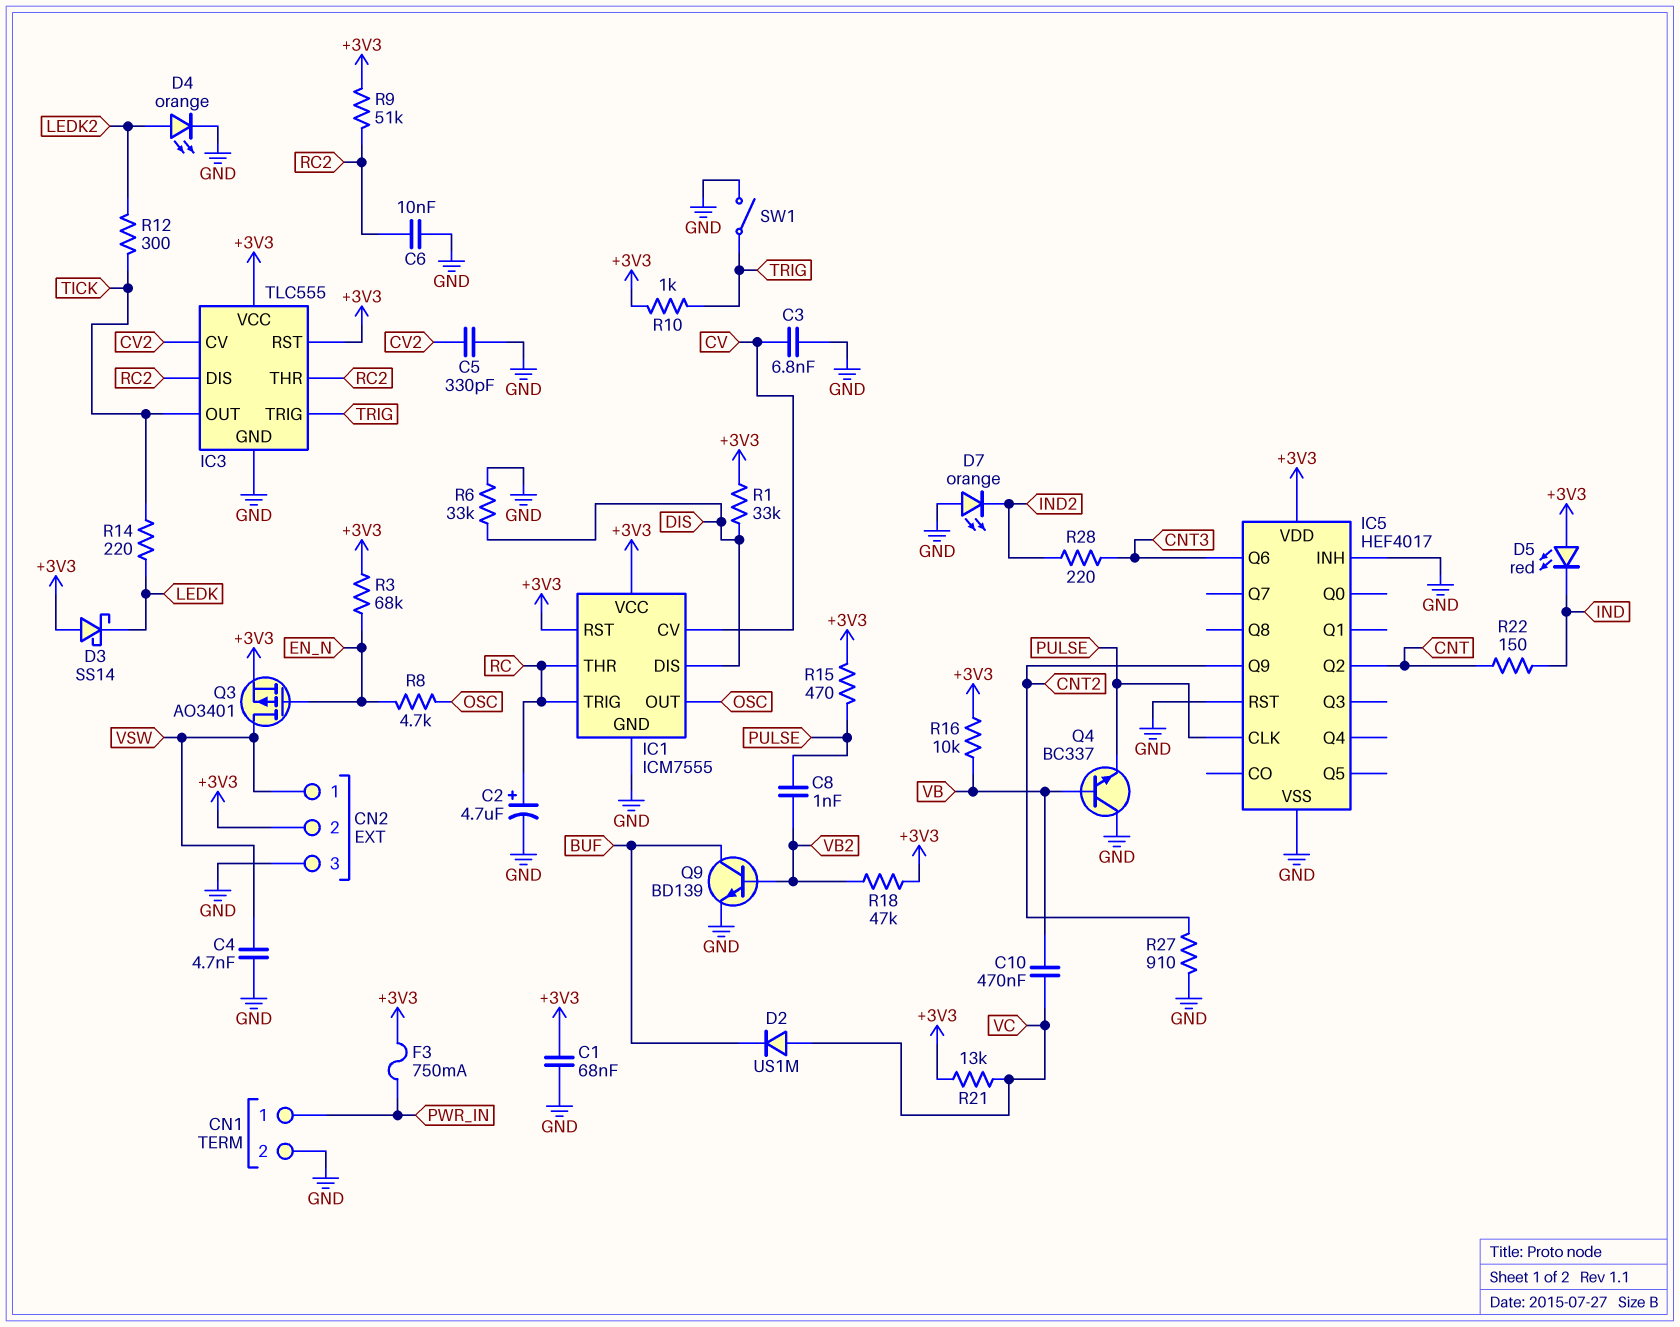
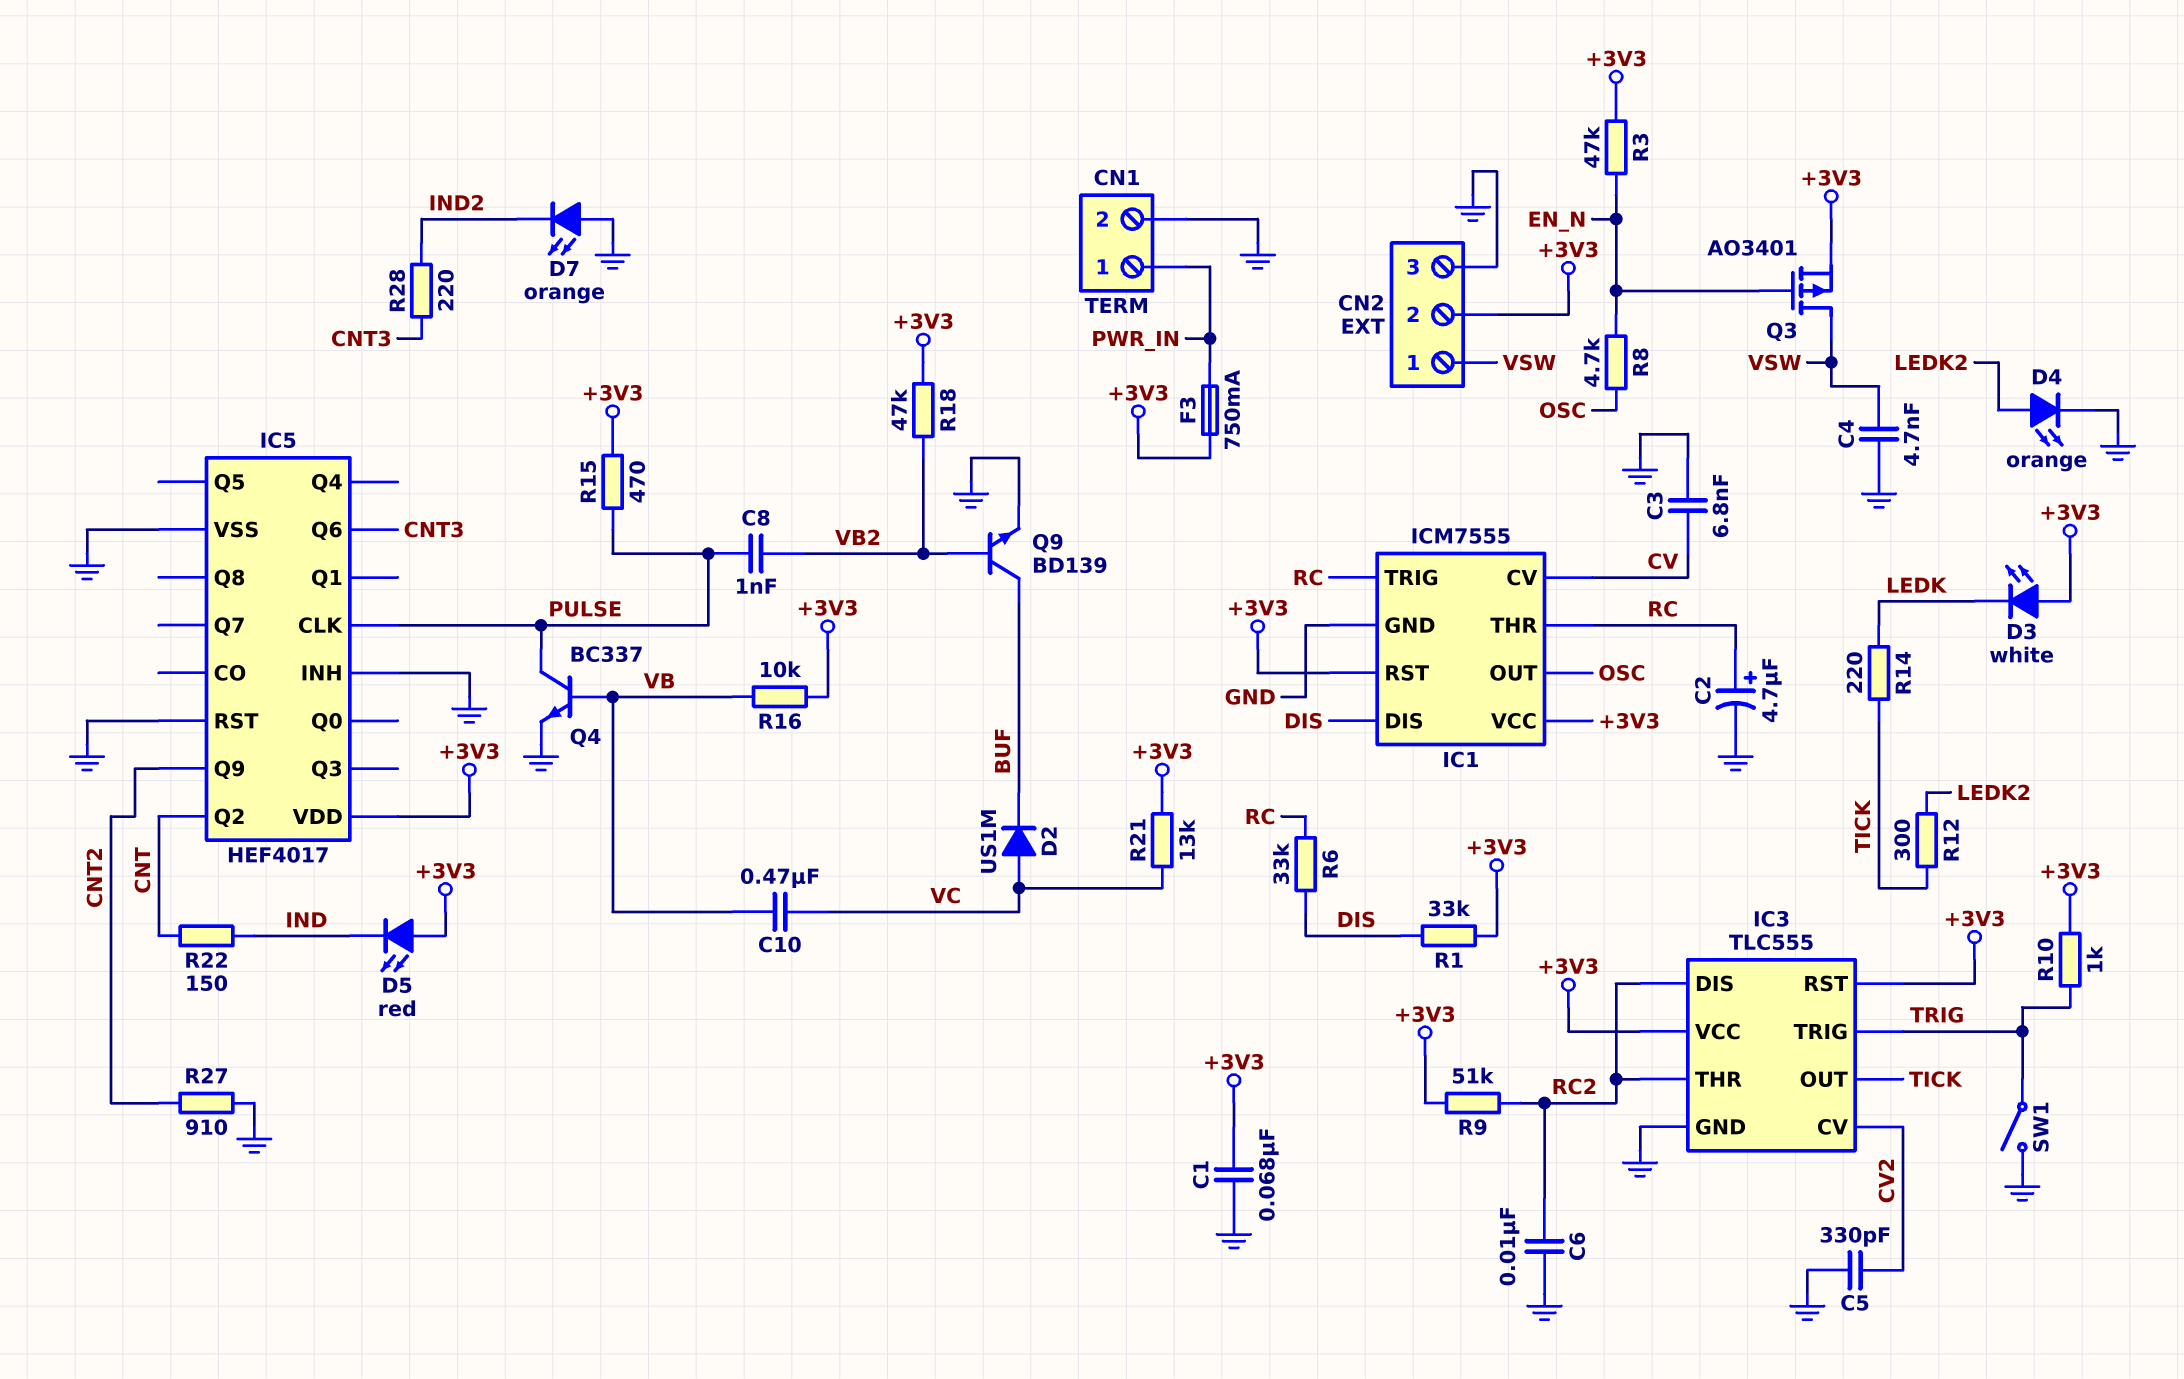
D3: schottky SS14 (A +3V3, K LEDK) -> LED white (A +3V3, K LEDK)
Q4: NPN BC337 (B VB, C GND, E PULSE) -> NPN BC337 (B VB, C PULSE, E GND)
R3: 68k (+3V3, EN_N) -> 47k (+3V3, EN_N)
R6: 33k (DIS, GND) -> 33k (DIS, RC)

